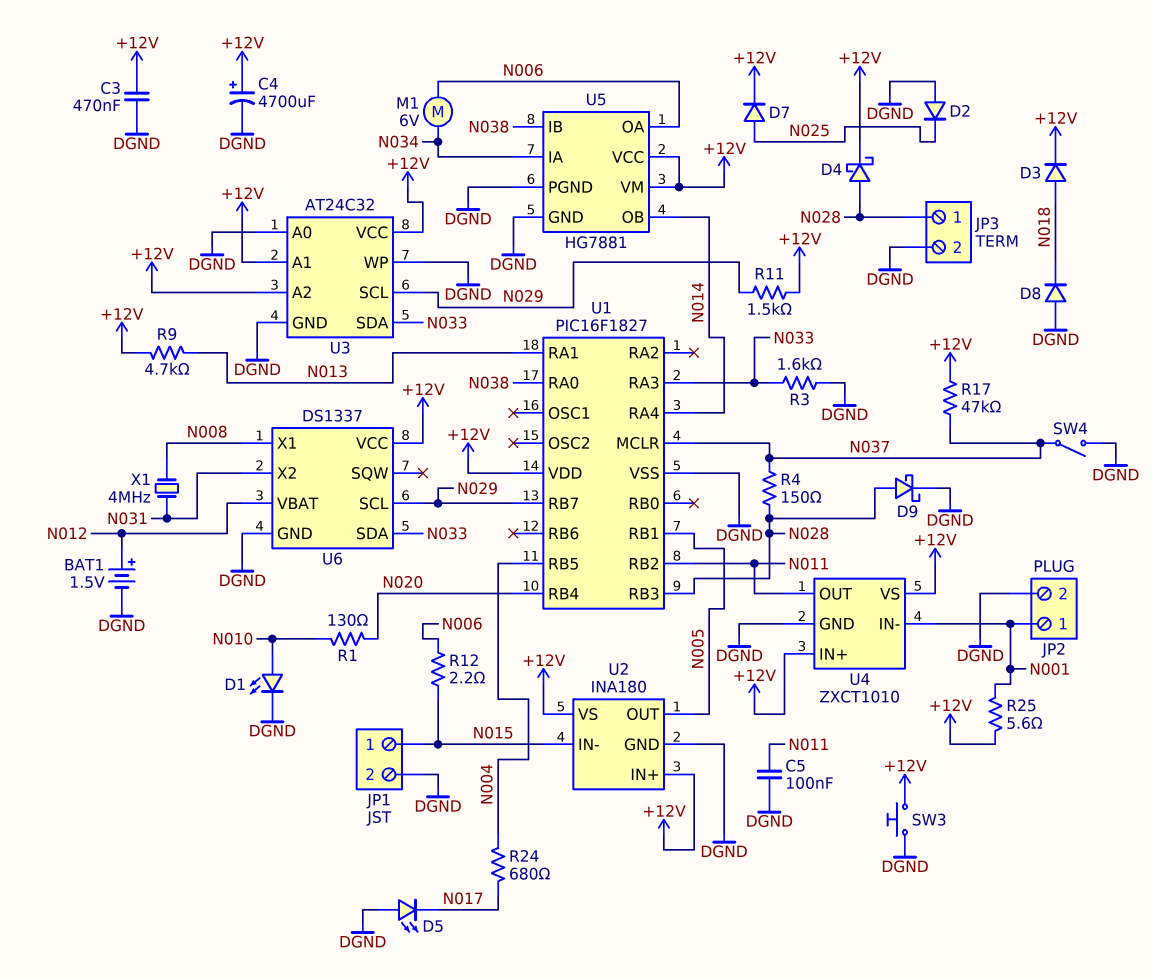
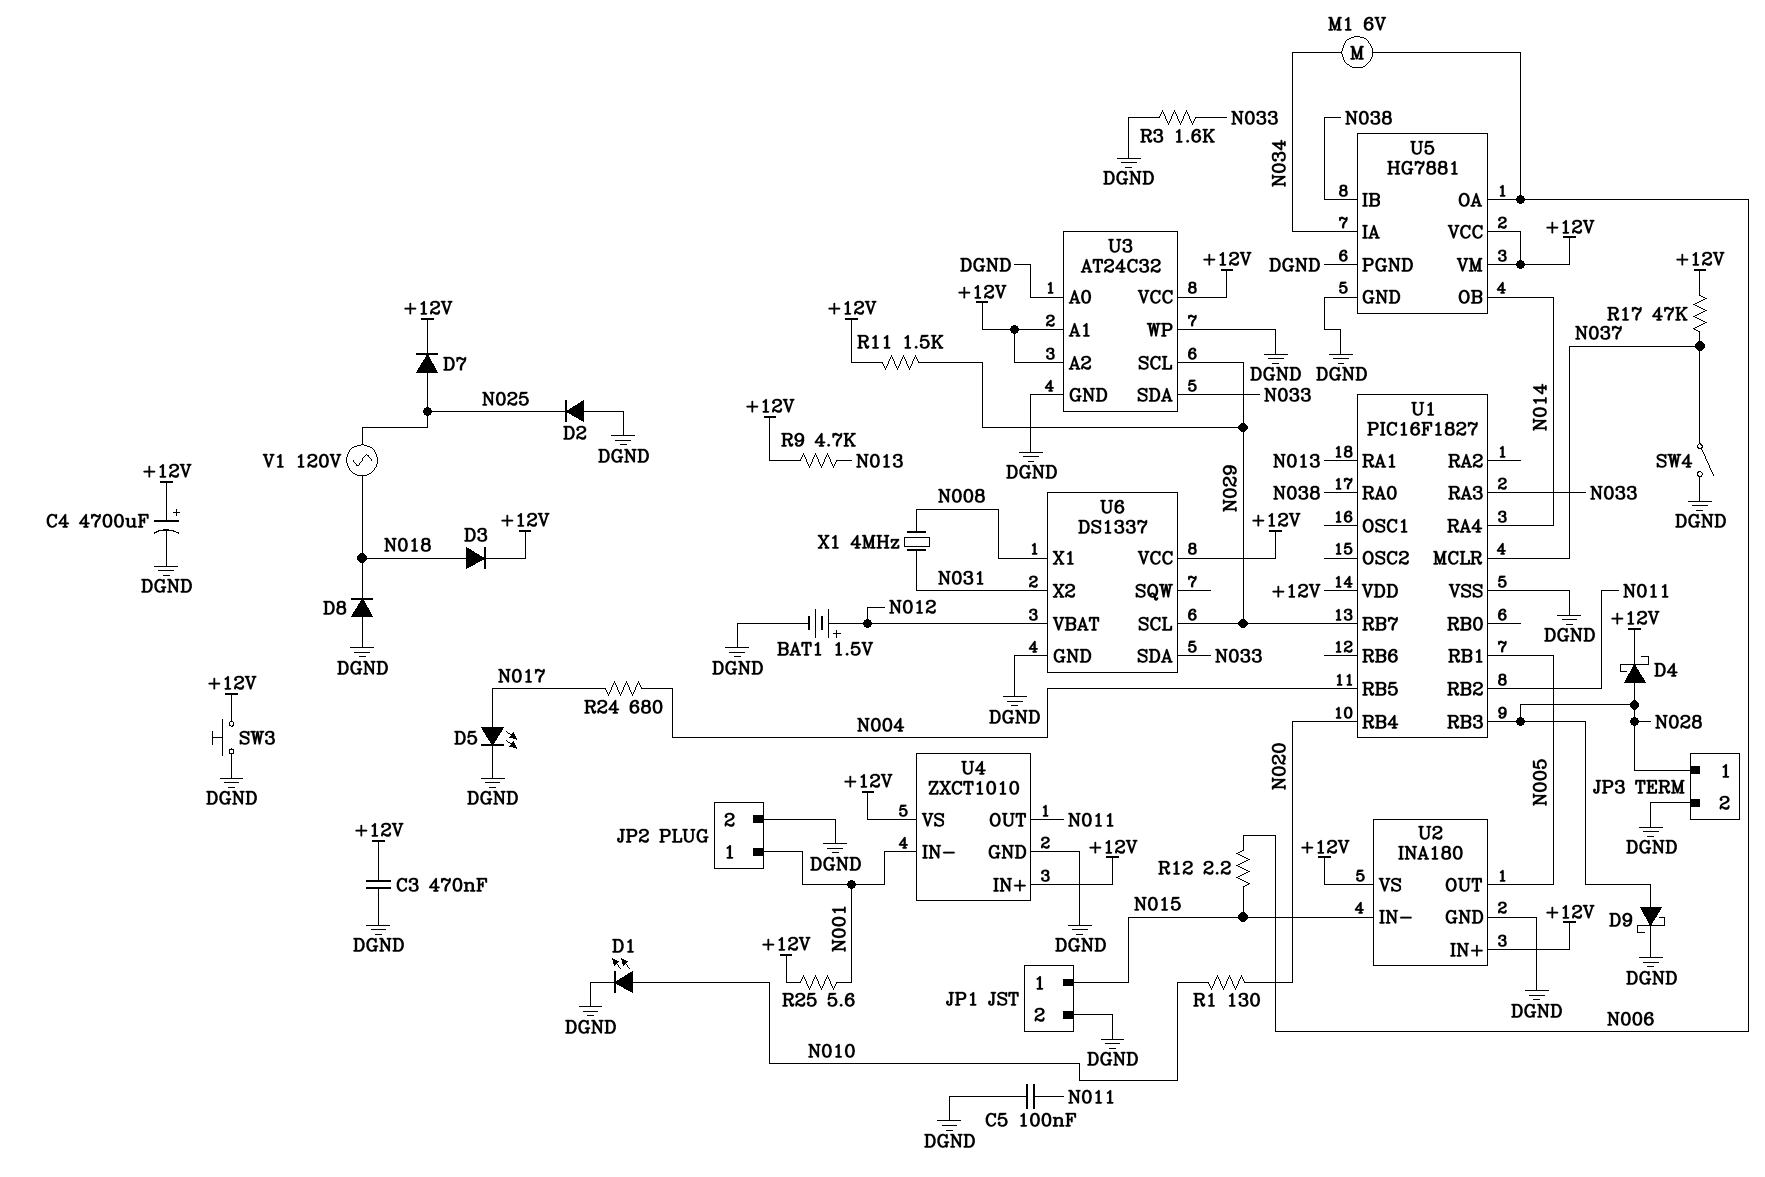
D5: LED (A DGND, K N017) -> LED (A N017, K DGND)
R4: 150 (N028, N037) -> none
V1: none -> AC 120V (N018, N025)

